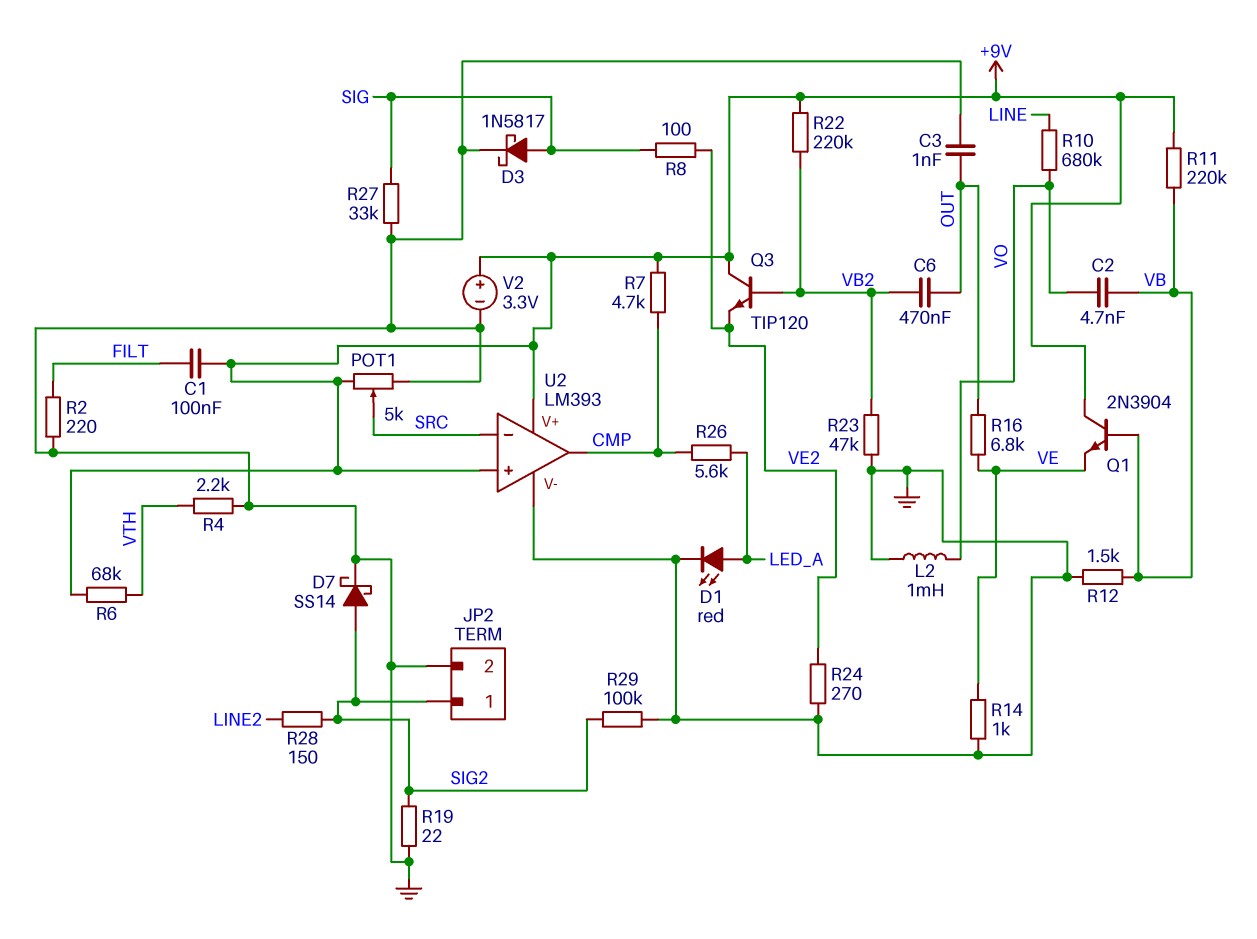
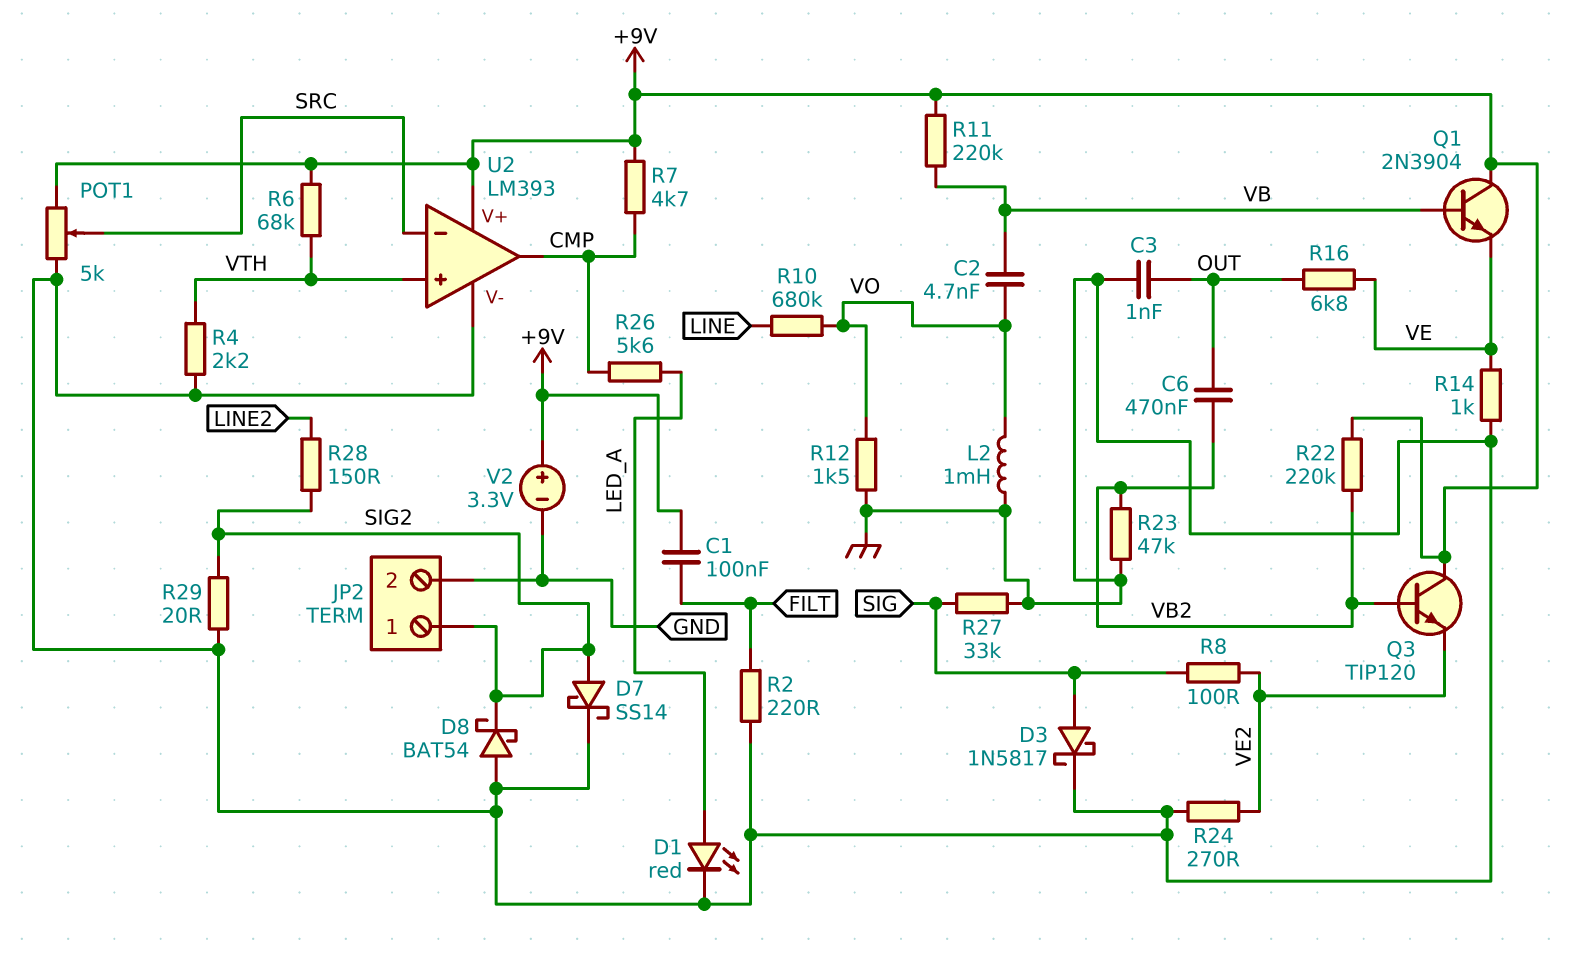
D8: none -> schottky BAT54 (A GND, K SIG2)
R12: 1.5k (GND, VB) -> 1.5k (GND, VO)
R19: 22 (GND, SIG2) -> none
R29: 100k (GND, SIG2) -> 20 (GND, SIG2)
U2 pin in+: +9V -> VTH

